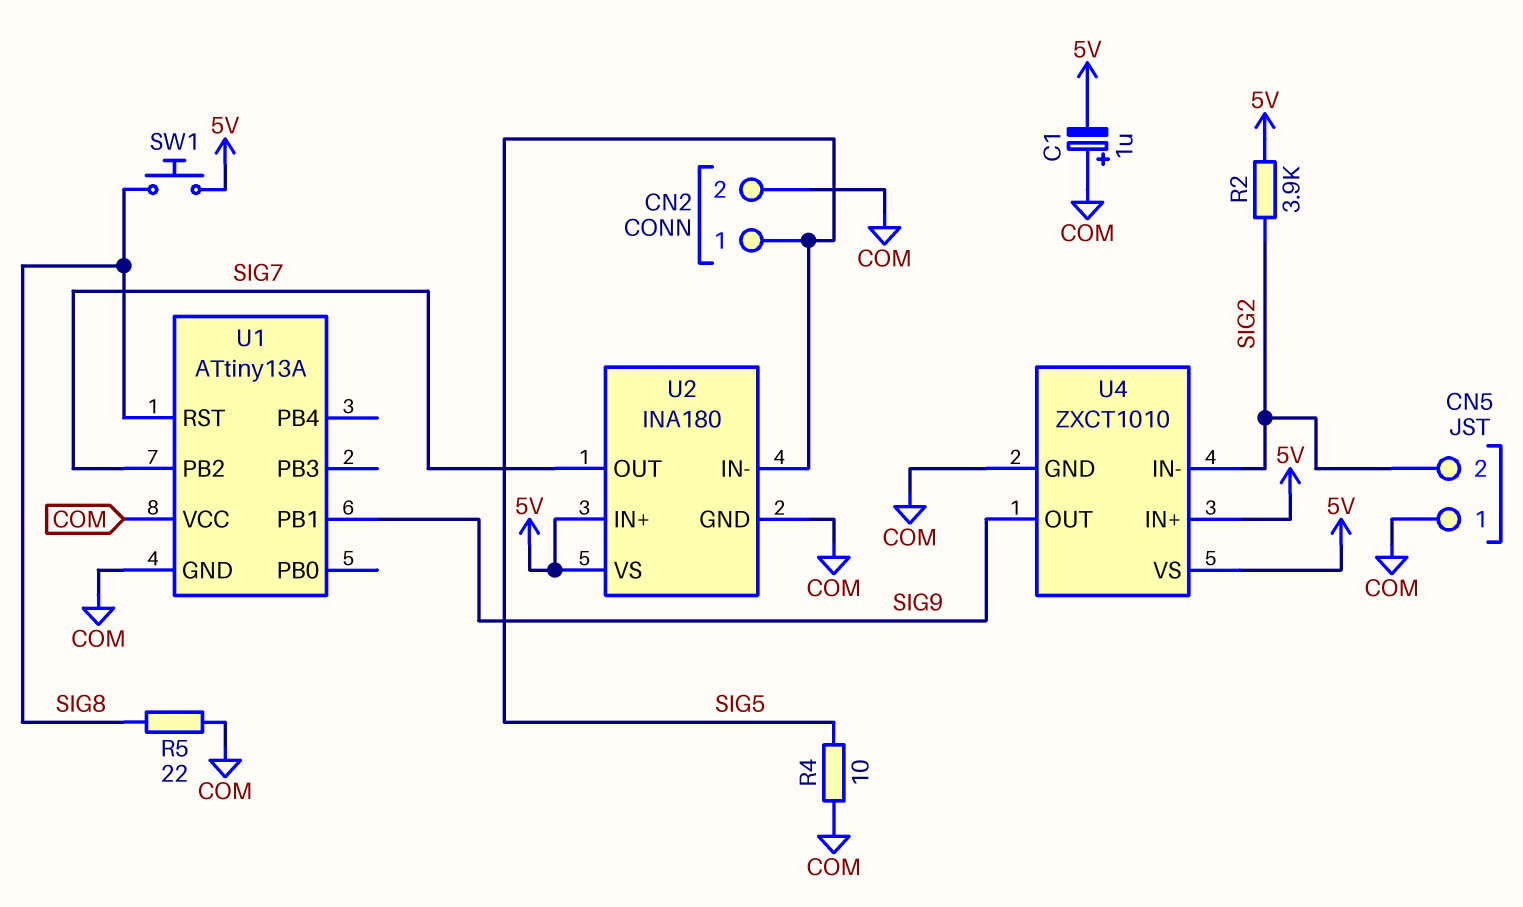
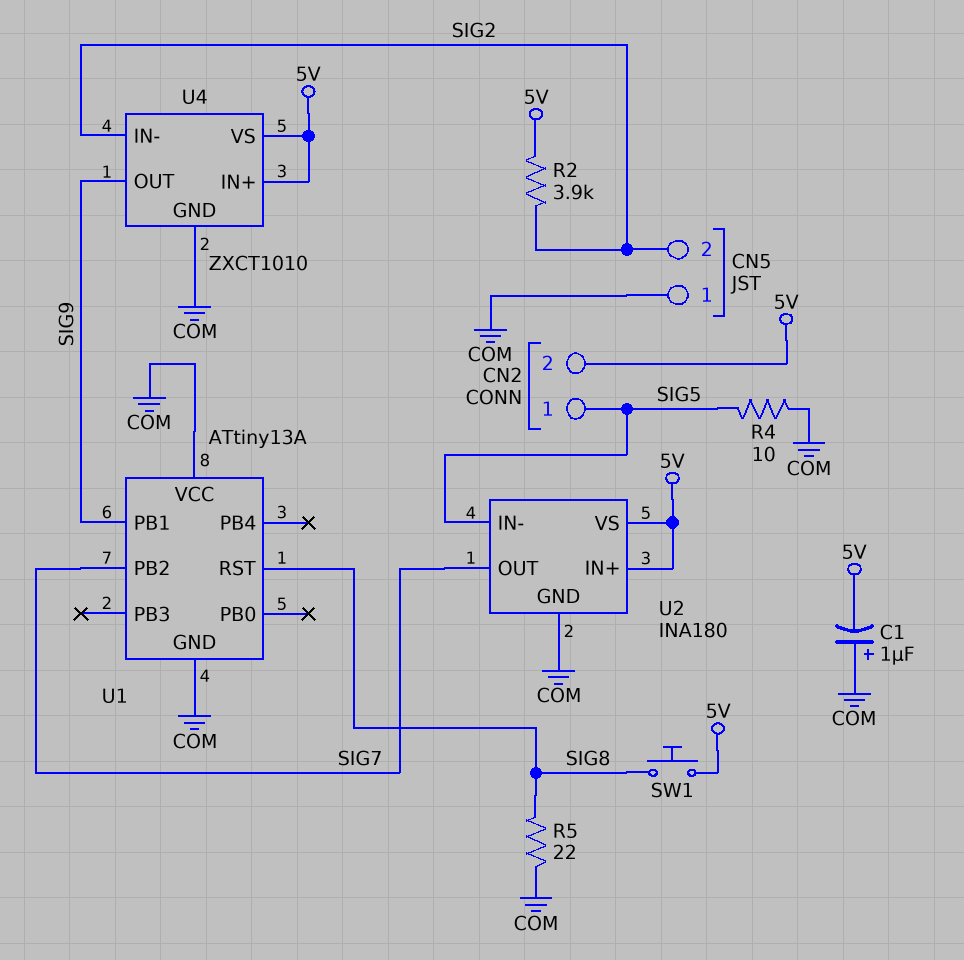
CN2 pin 2: COM -> 5V

